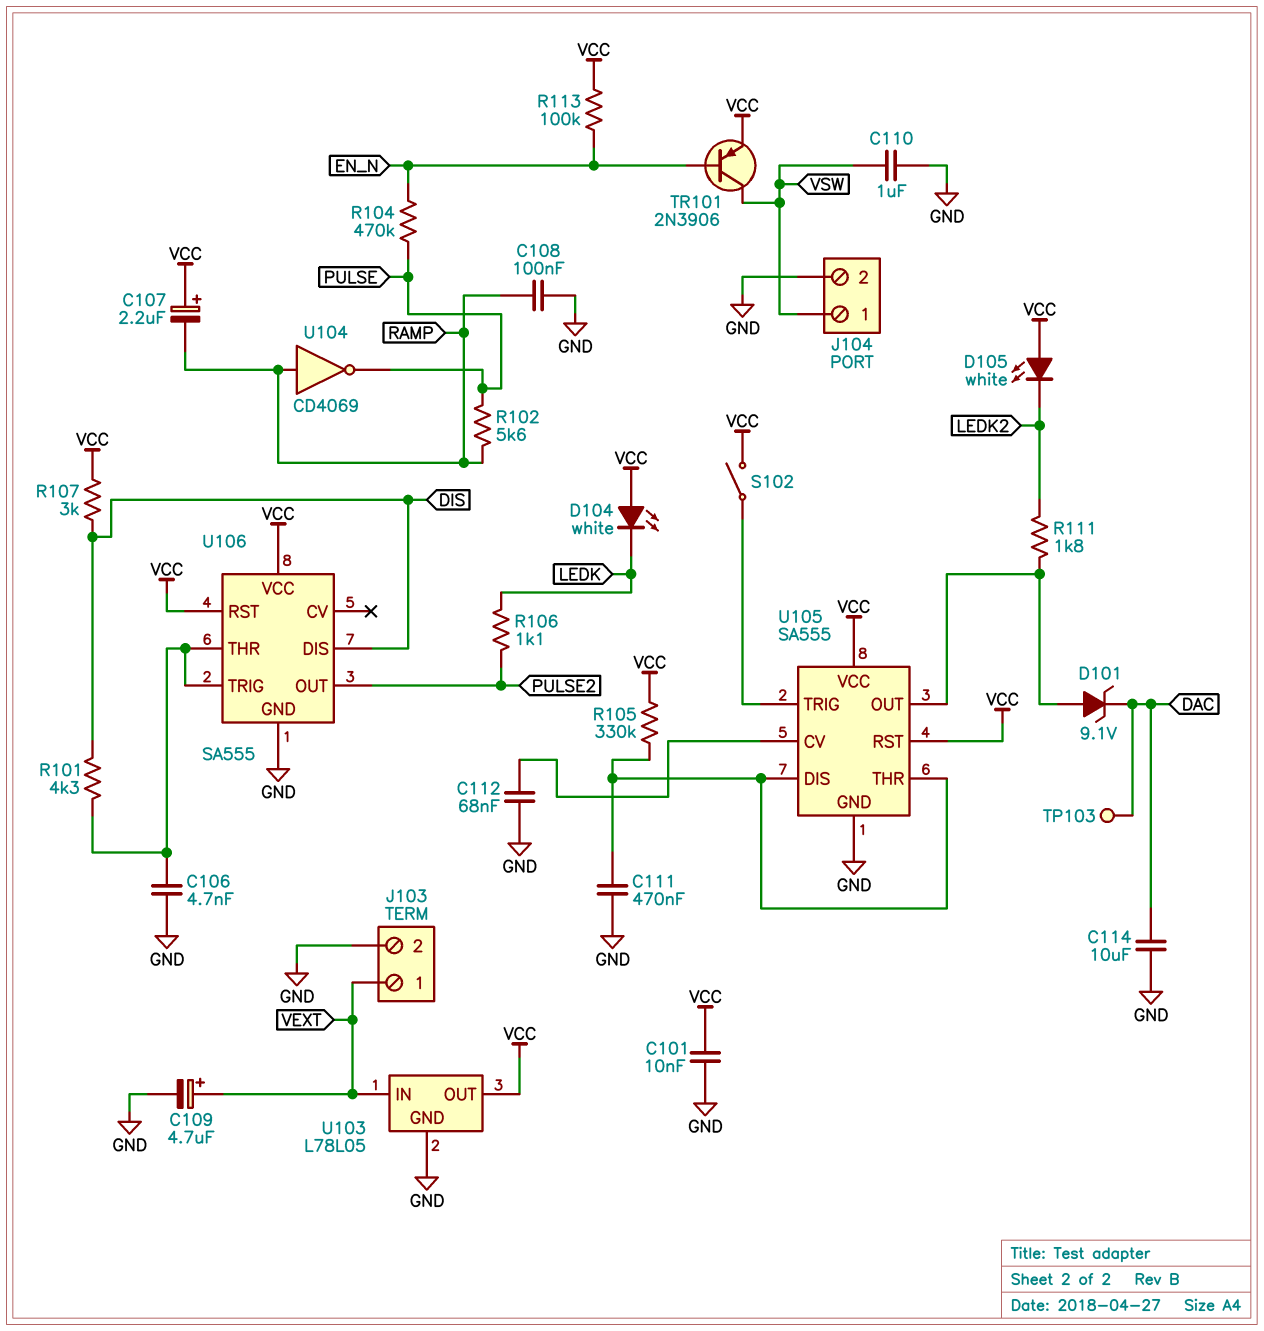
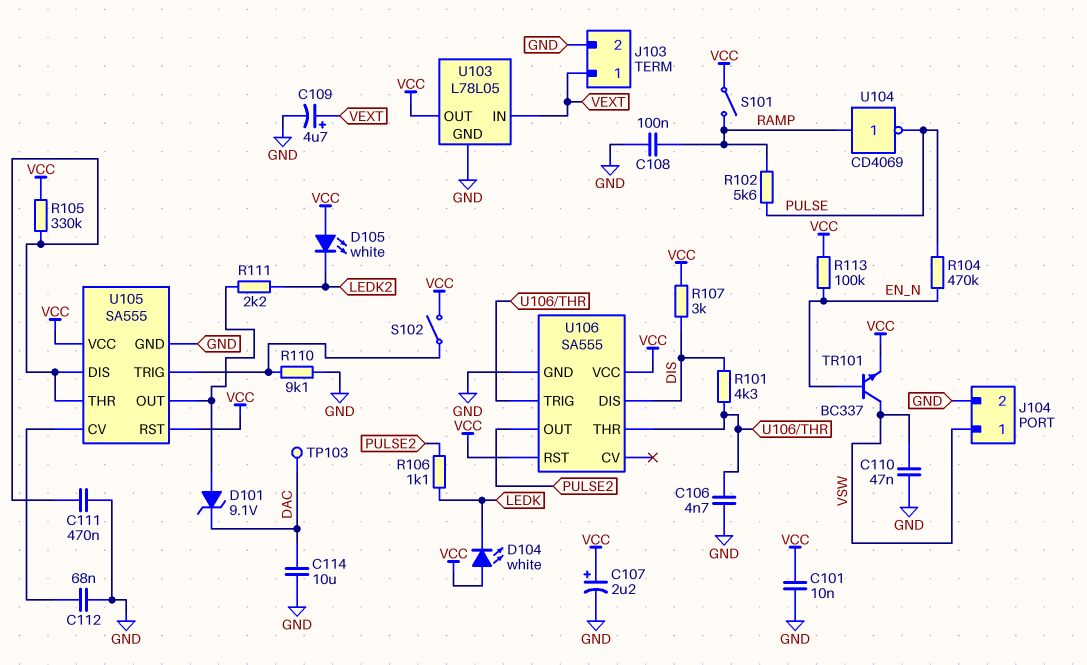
C107: 2.2uF (plus VCC, minus RAMP) -> 2.2uF (plus VCC, minus GND)
C110: 1uF (GND, VSW) -> 47nF (GND, VSW)
R110: none -> 9.1k (GND, U105/TRIG)
R111: 1.8k (LEDK2, U105/OUT) -> 2.2k (LEDK2, U105/OUT)
S101: none -> switch (RAMP, VCC)
TR101: PNP 2N3906 (B EN_N, C VSW, E VCC) -> NPN BC337 (B EN_N, C VSW, E VCC)

